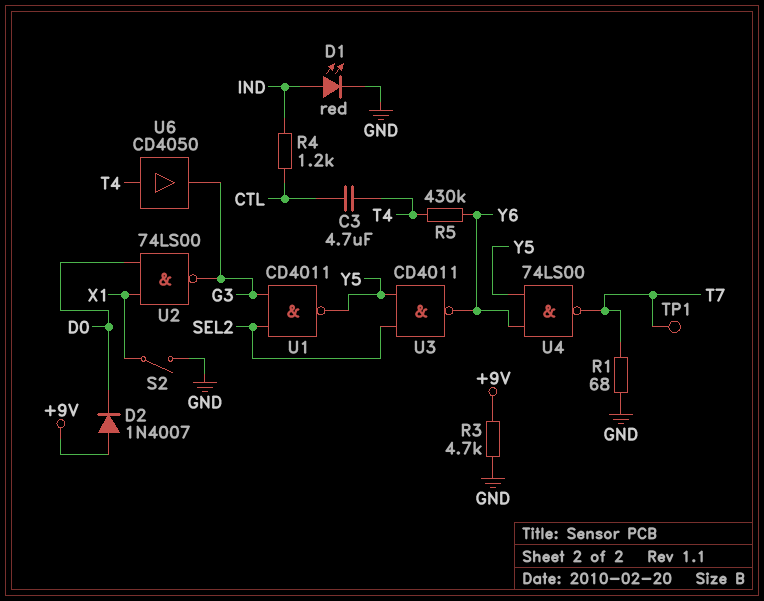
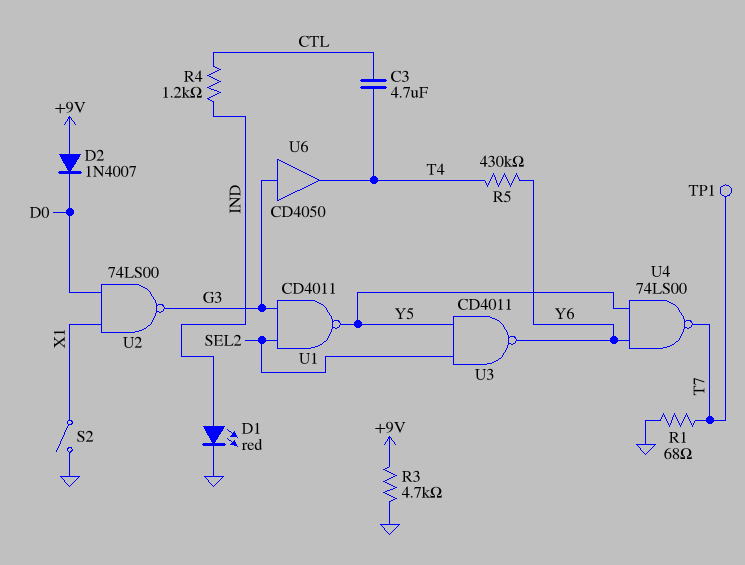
U6: buffer CD4050 (in T4, out G3) -> buffer CD4050 (in G3, out T4)

